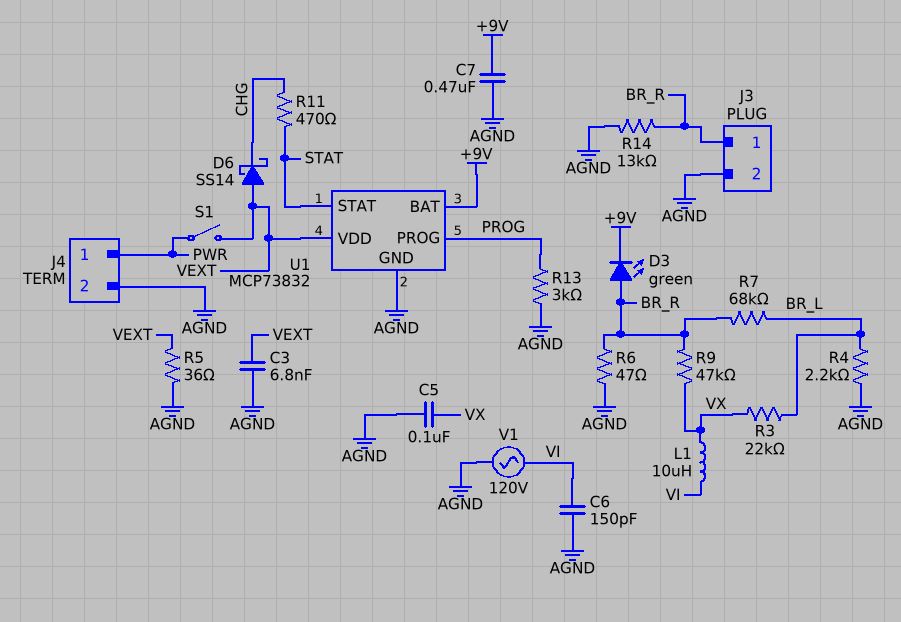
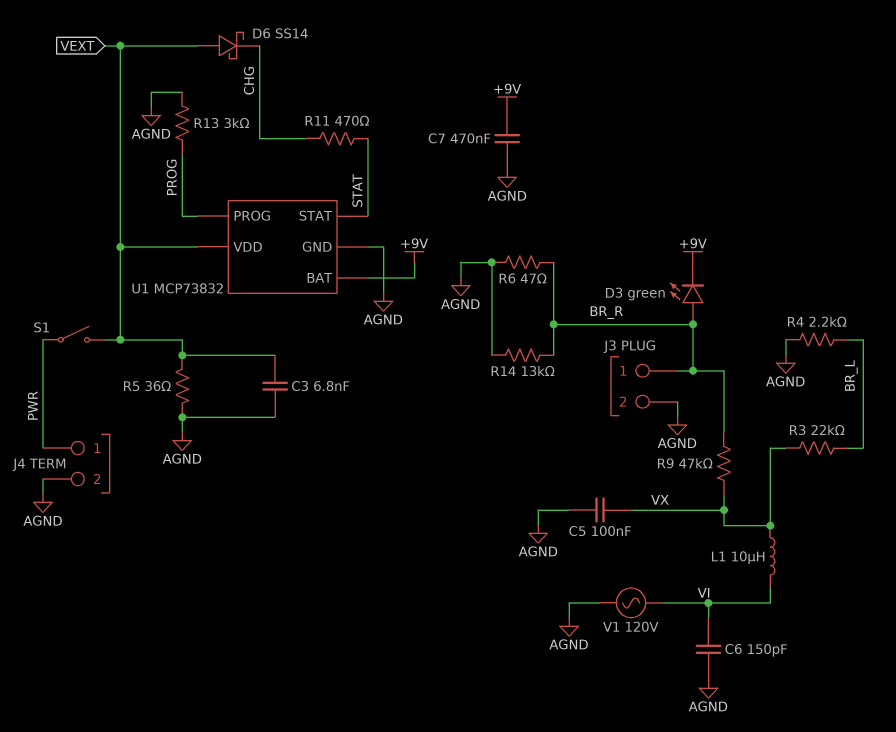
R7: 68k (BR_L, BR_R) -> none

